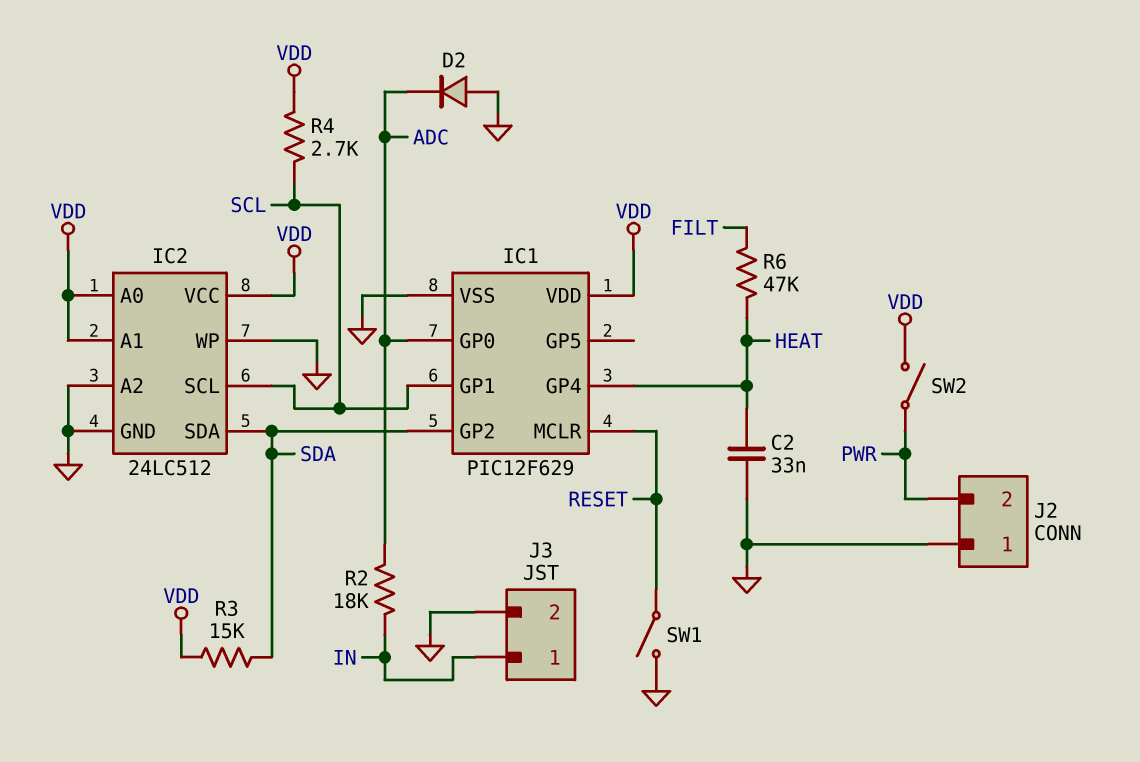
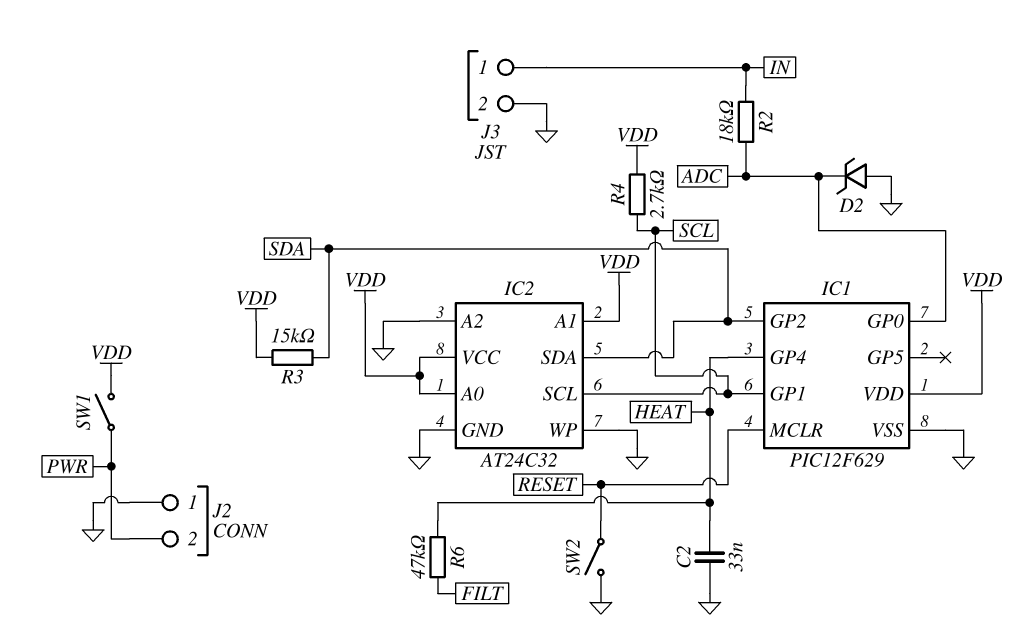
D2: diode (A GND, K ADC) -> zener (A GND, K ADC)
IC2: 24LC512 -> AT24C32
SW1: switch (GND, RESET) -> switch (PWR, VDD)
SW2: switch (PWR, VDD) -> switch (GND, RESET)

